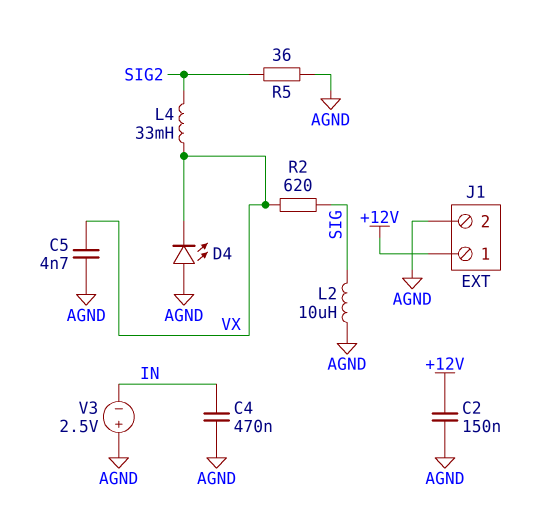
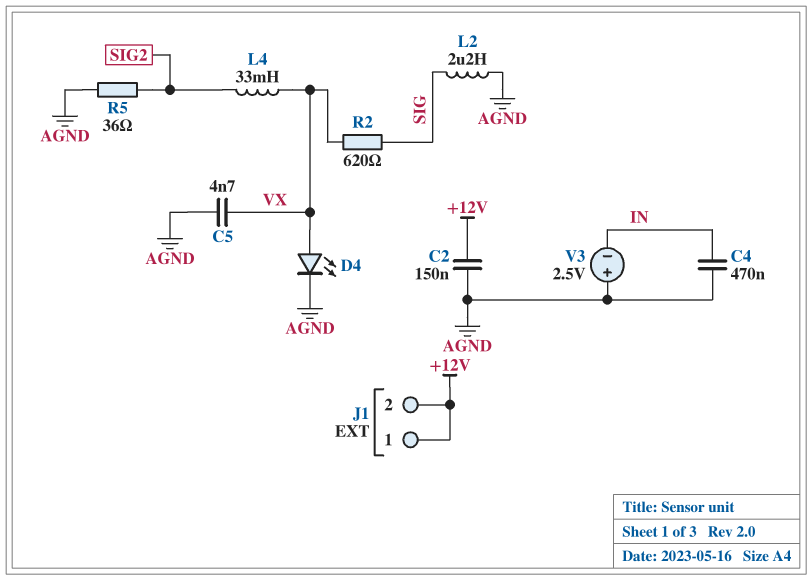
D4: LED (A AGND, K VX) -> LED (A VX, K AGND)
J1 pin 2: AGND -> +12V
L2: 10uH (AGND, SIG) -> 2.2uH (AGND, SIG)

